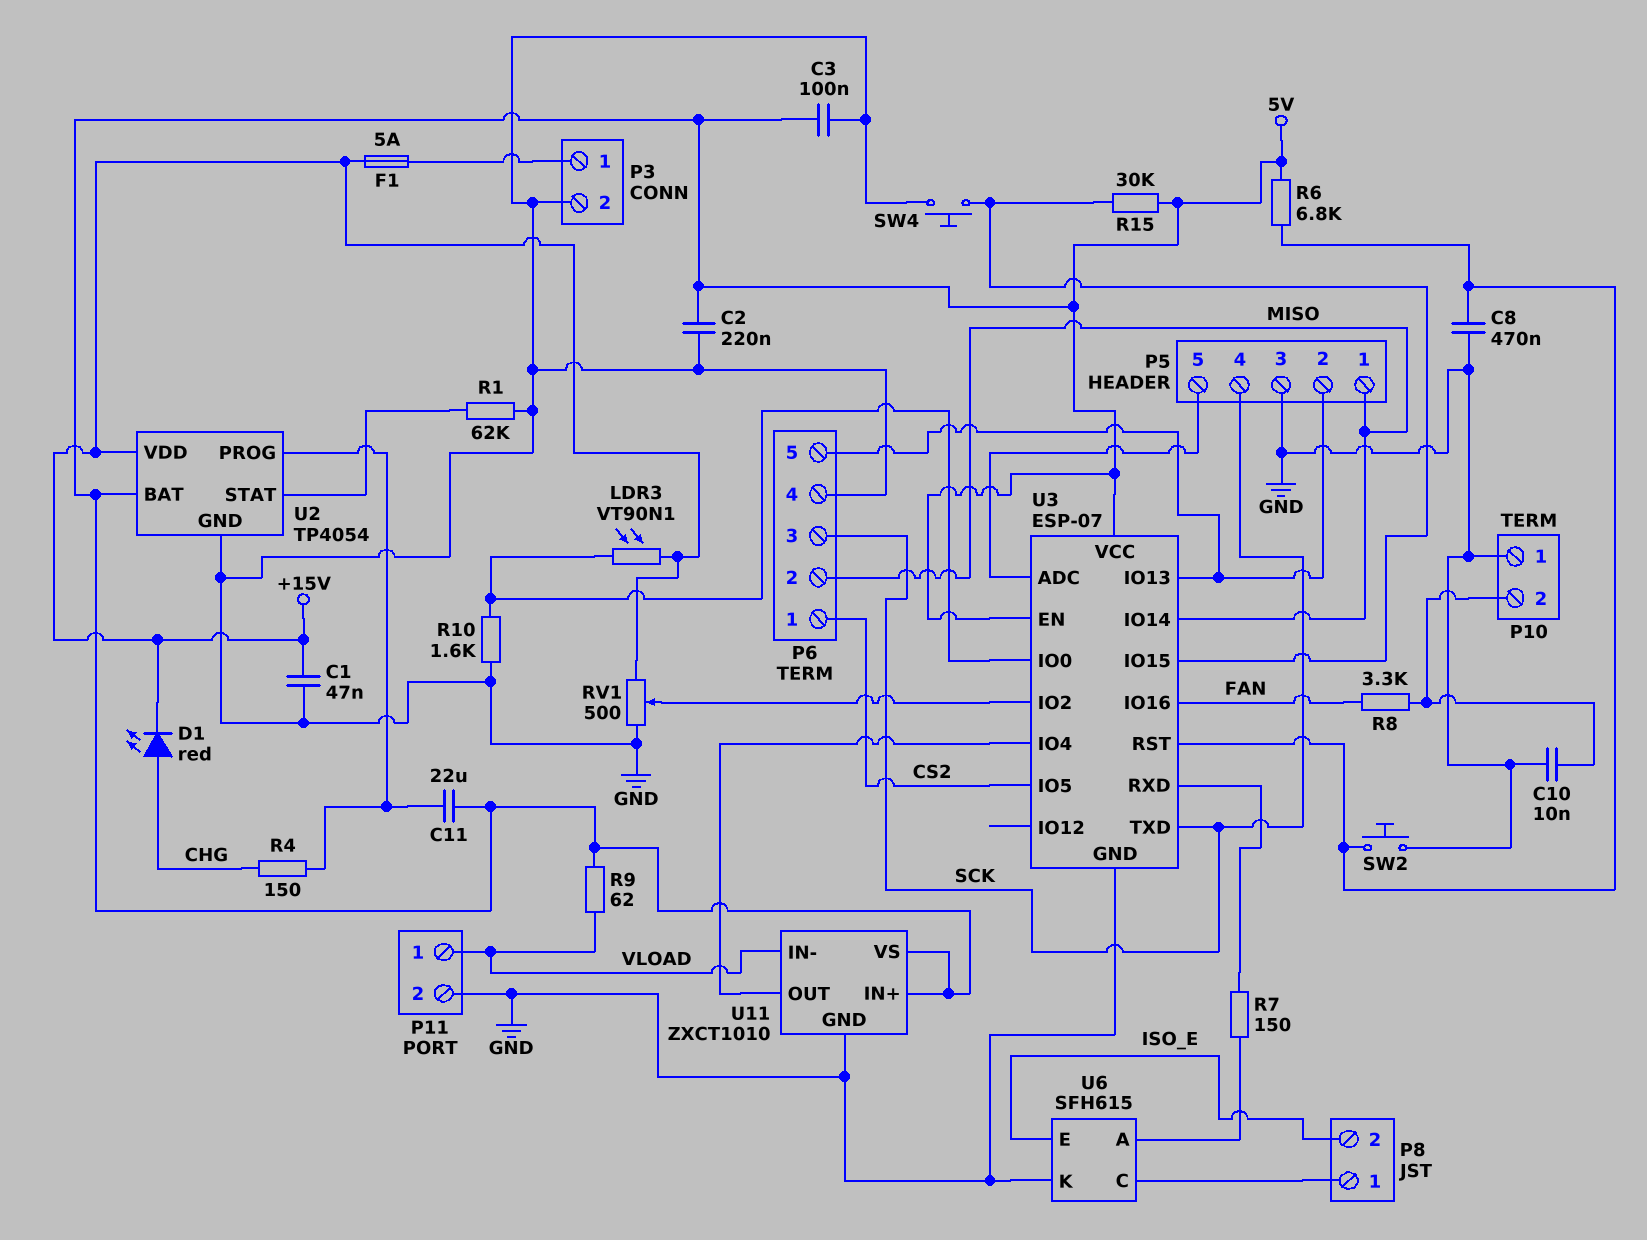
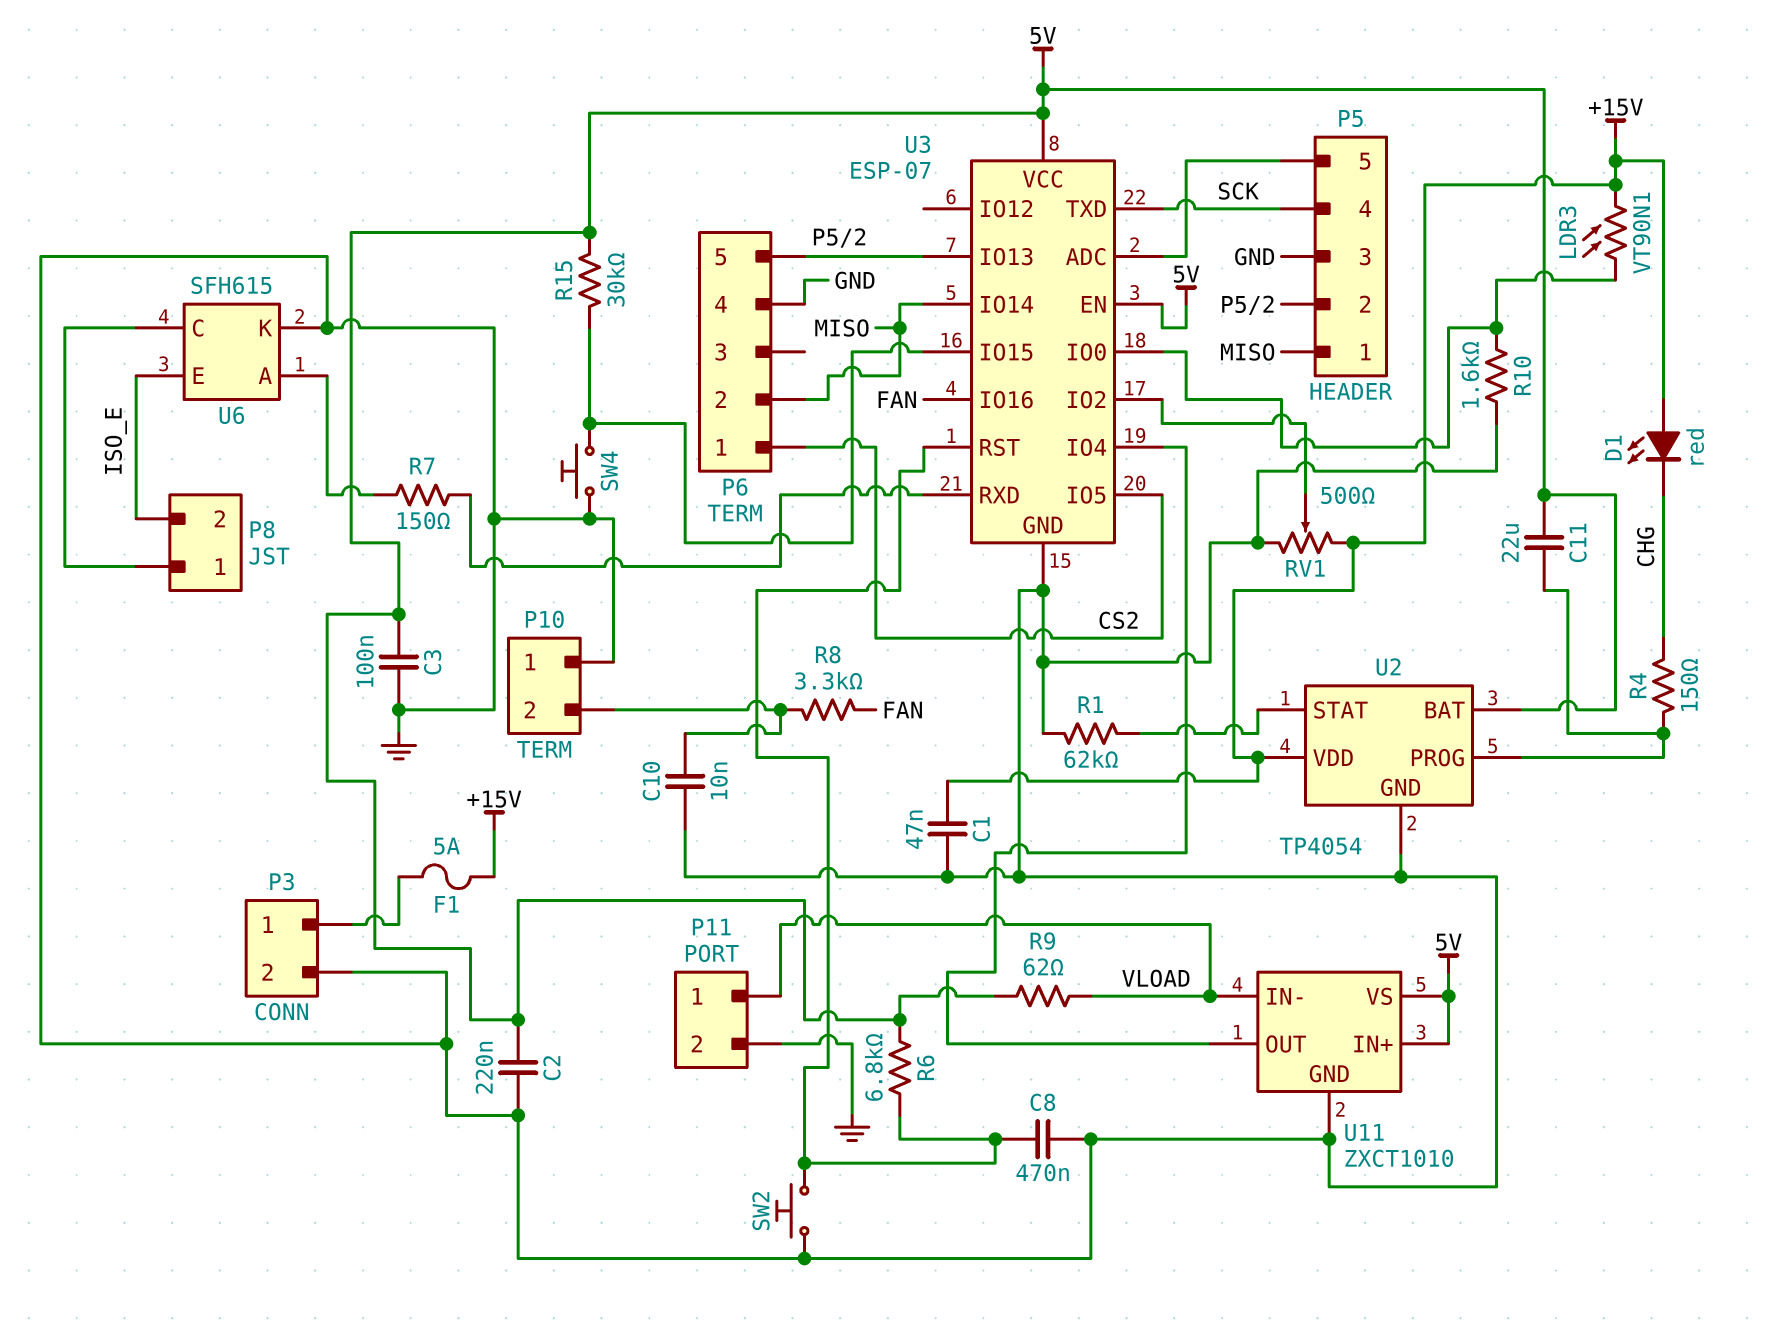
D1: LED red (A CHG, K +15V) -> LED red (A +15V, K CHG)
P6 pin 3: SCK -> none

